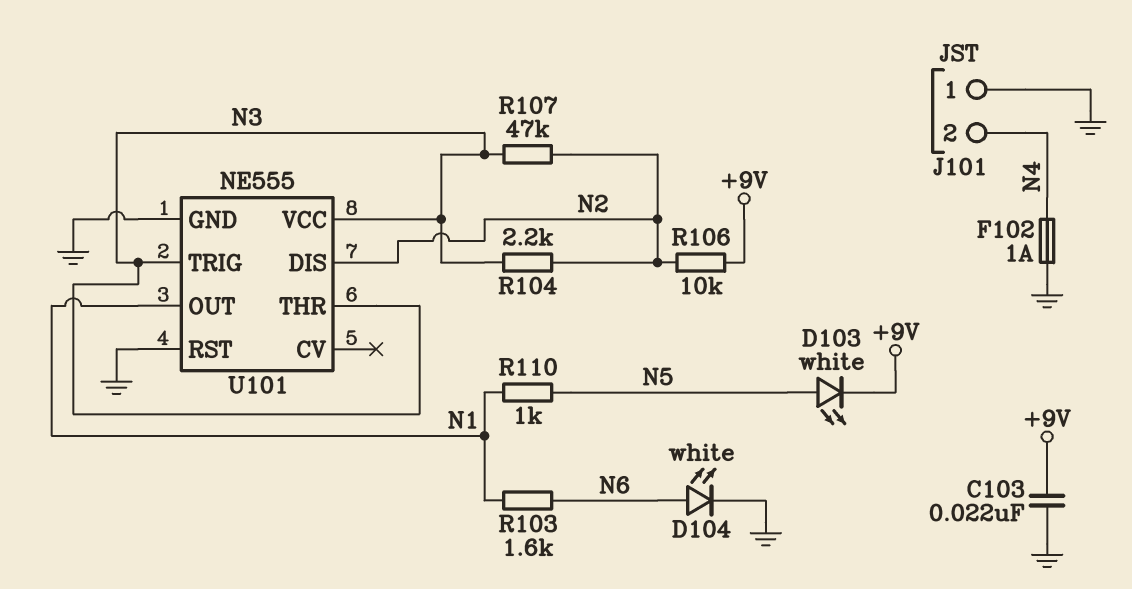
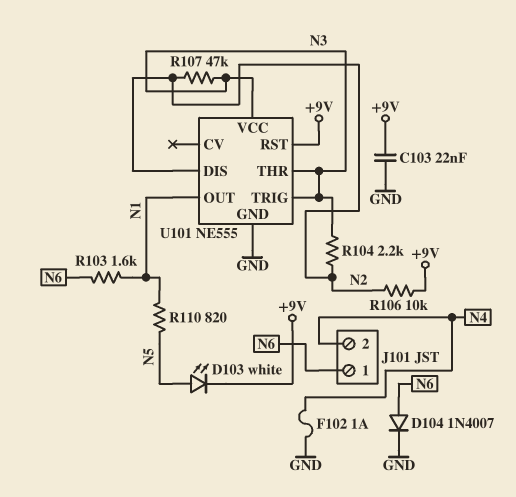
D104: LED white (A N6, K GND) -> diode 1N4007 (A N6, K GND)
J101 pin 1: GND -> N6
R110: 1k (N1, N5) -> 820 (N1, N5)
U101 pin RST: GND -> +9V

